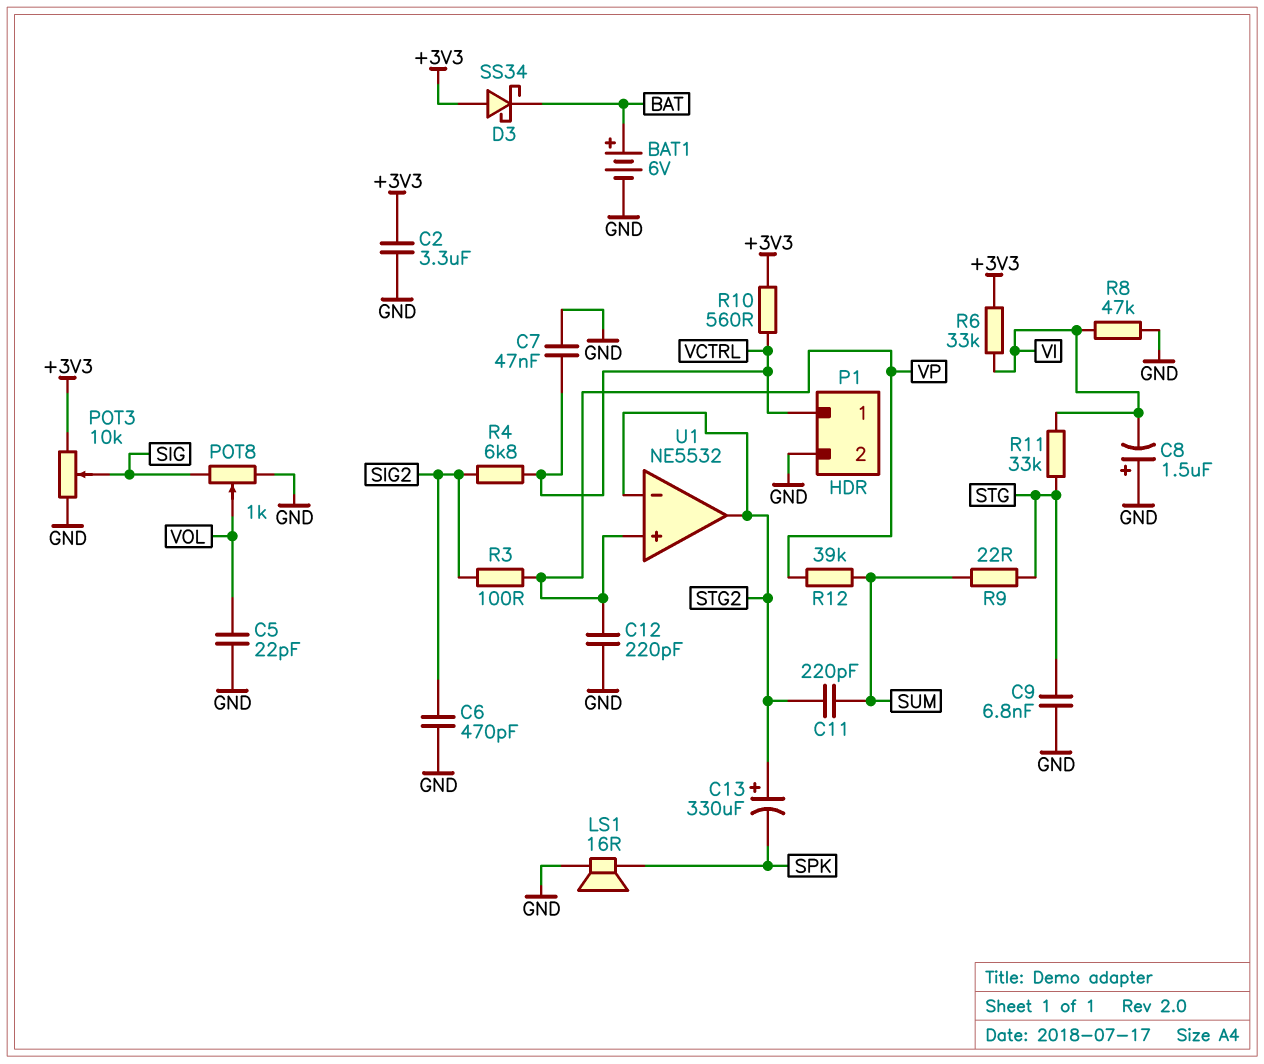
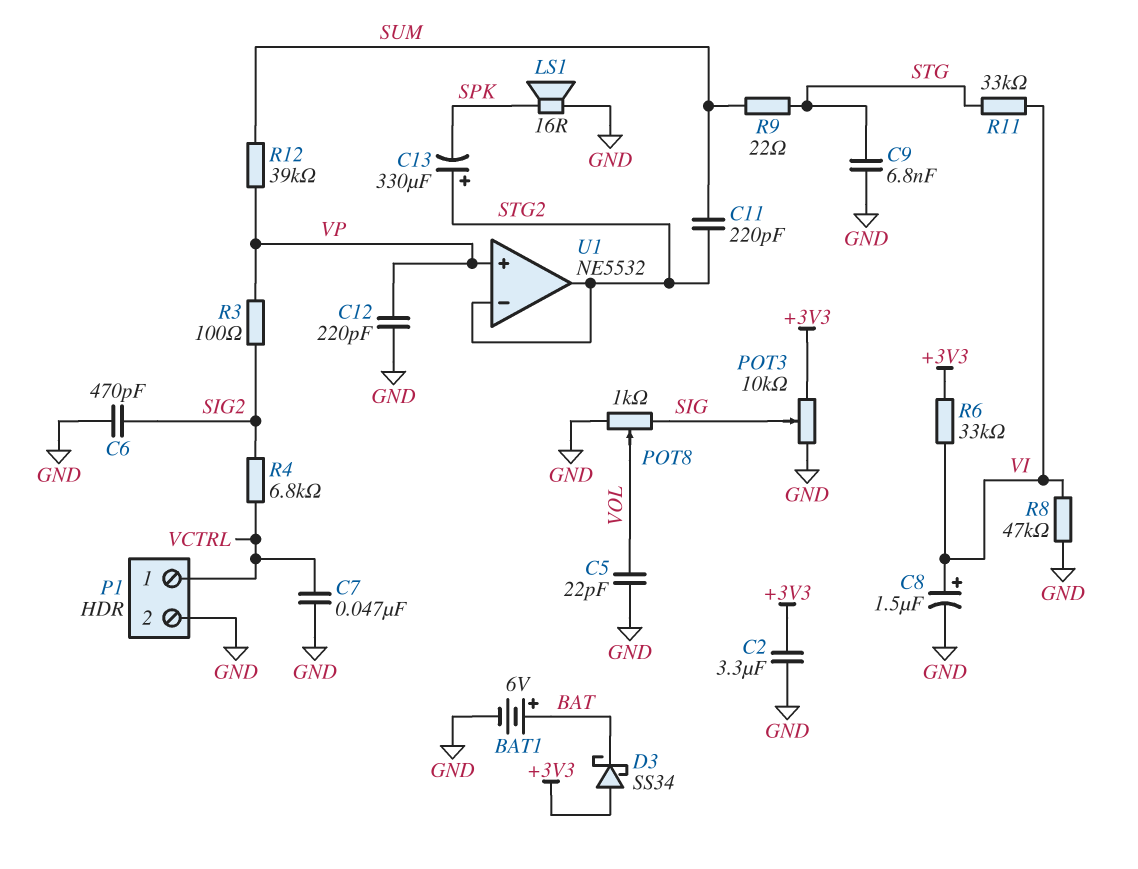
C8: 1.5uF (plus GND, minus VI) -> 1.5uF (plus VI, minus GND)
R10: 560 (+3V3, VCTRL) -> none

